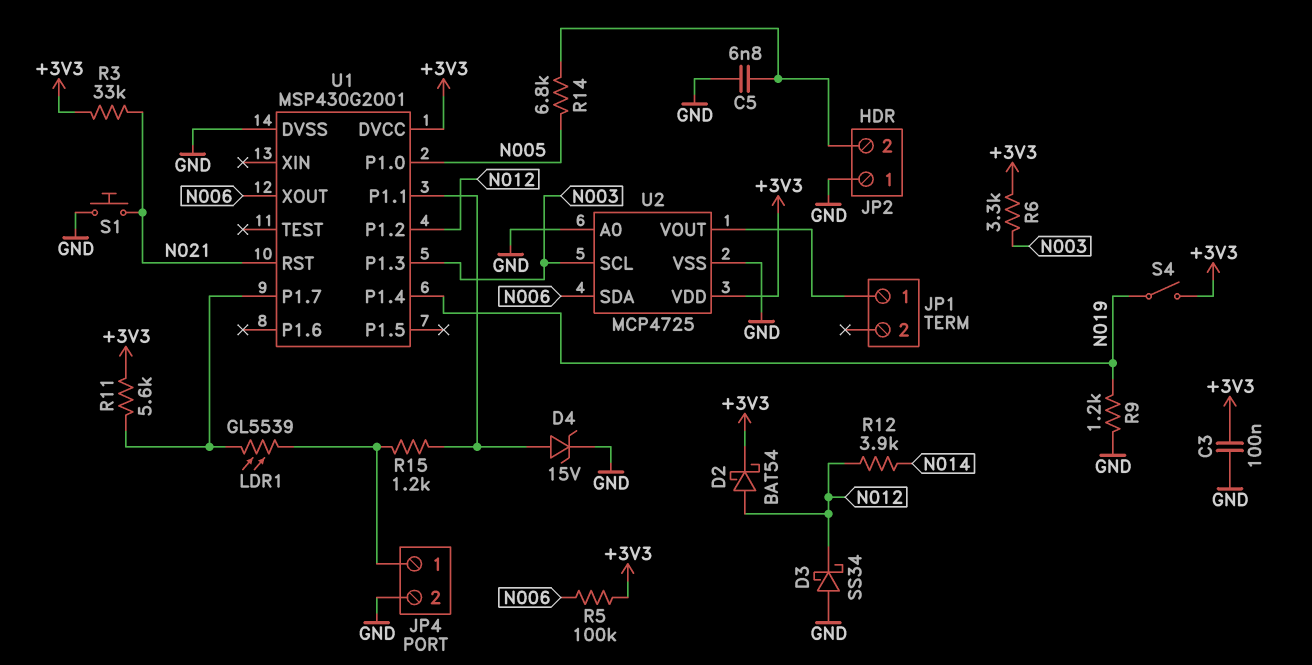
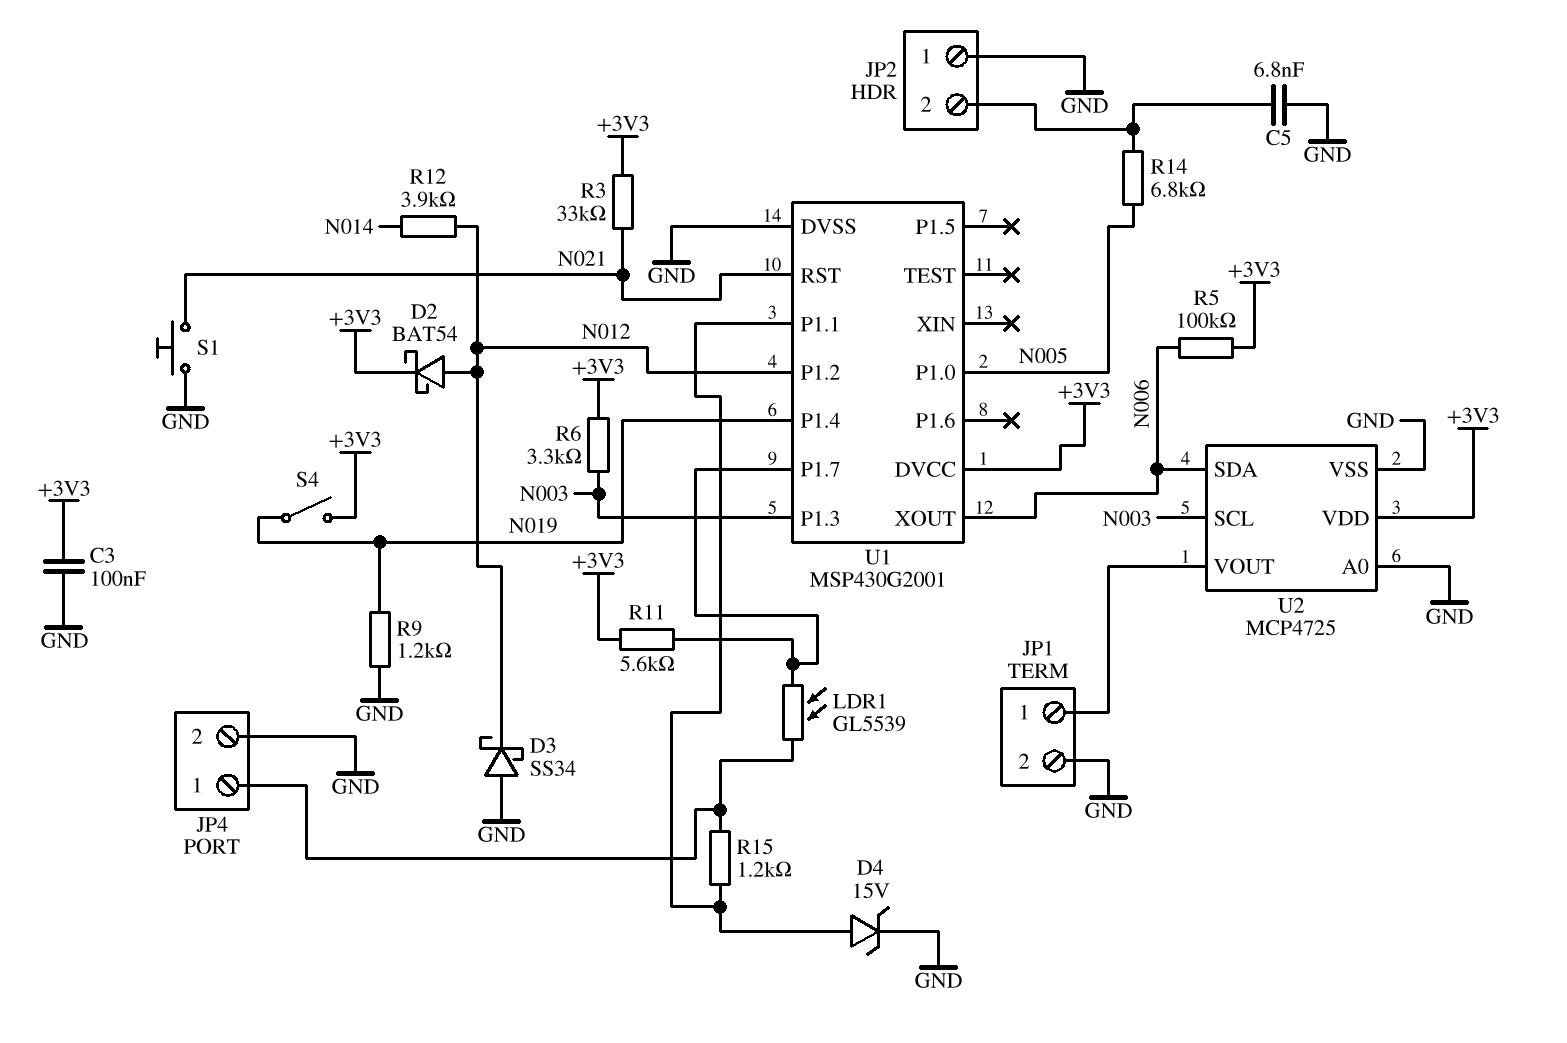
JP1 pin 2: none -> GND

